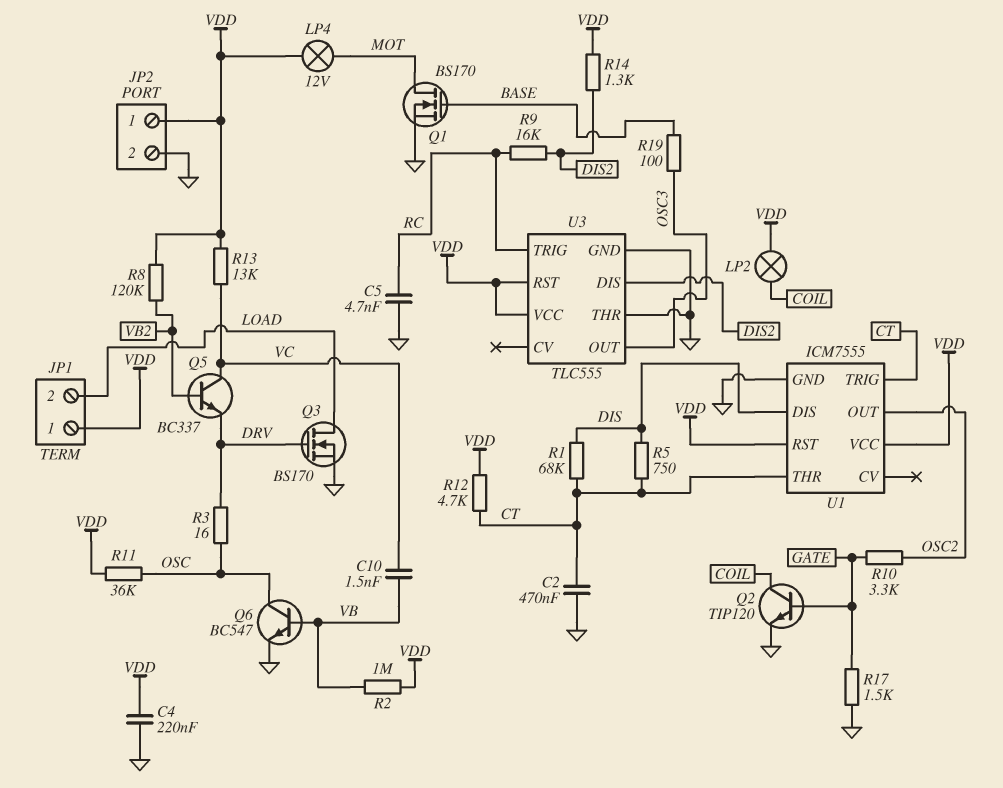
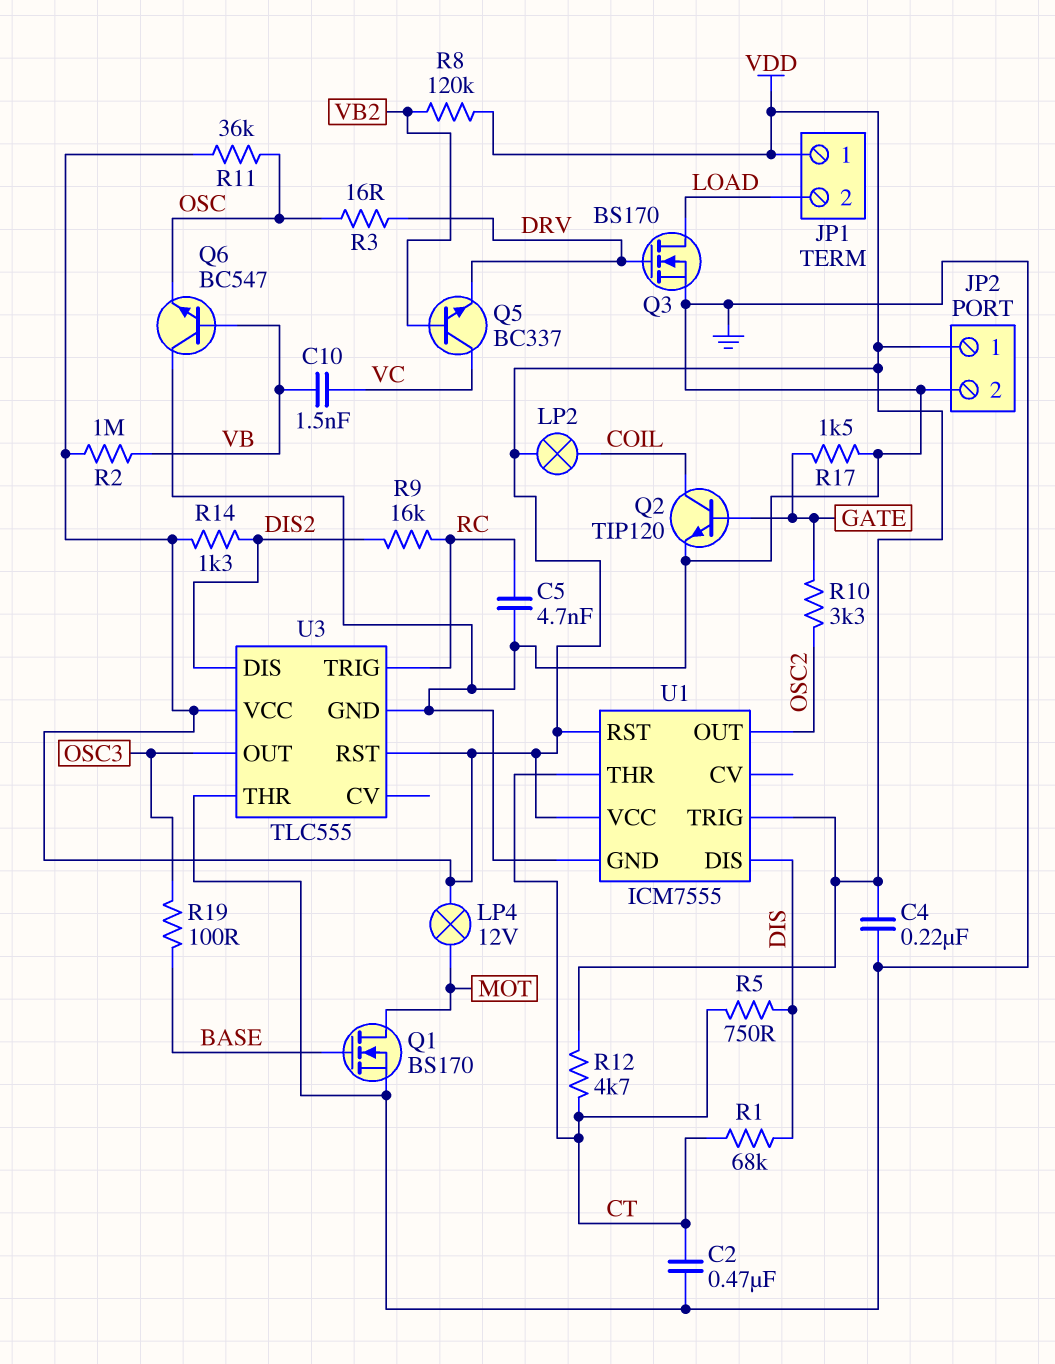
Q6: NPN BC547 (B VB, C OSC, E GND) -> NPN BC547 (B VB, C GND, E OSC)
R13: 13k (VC, VDD) -> none
U1 pin TRIG: CT -> VDD

